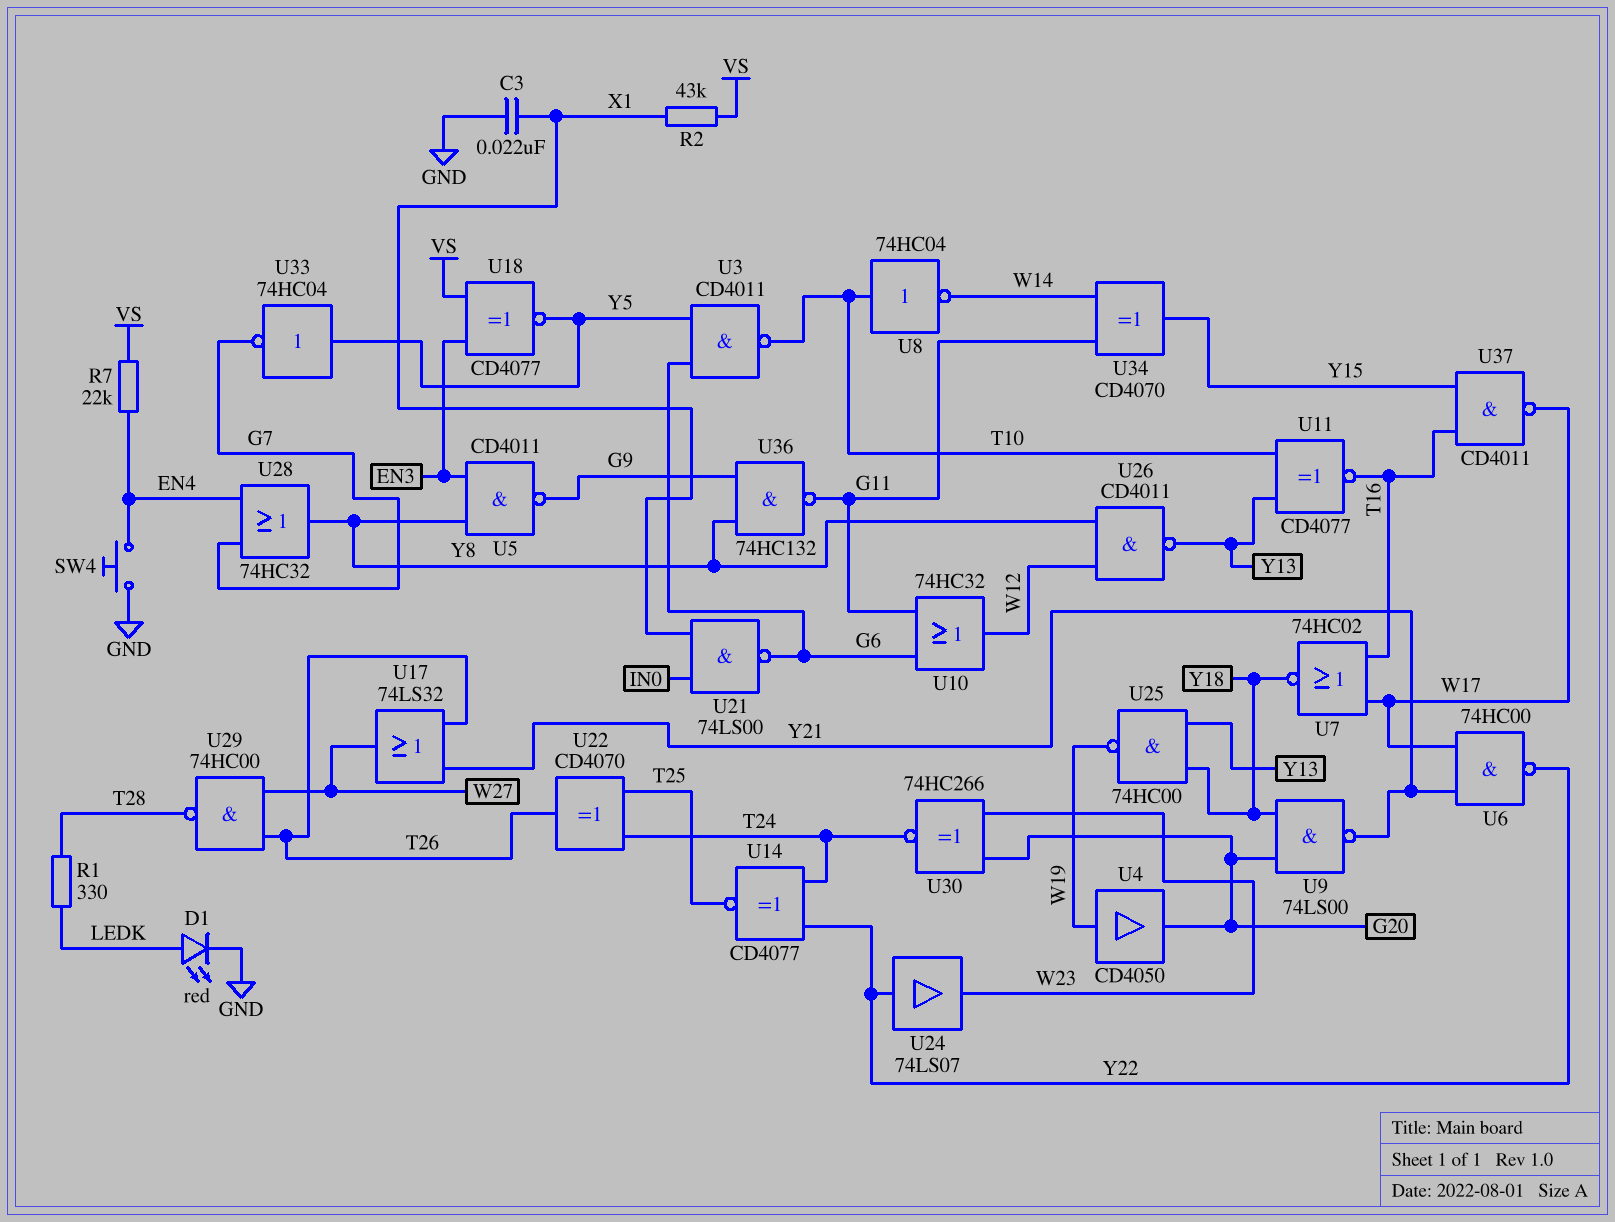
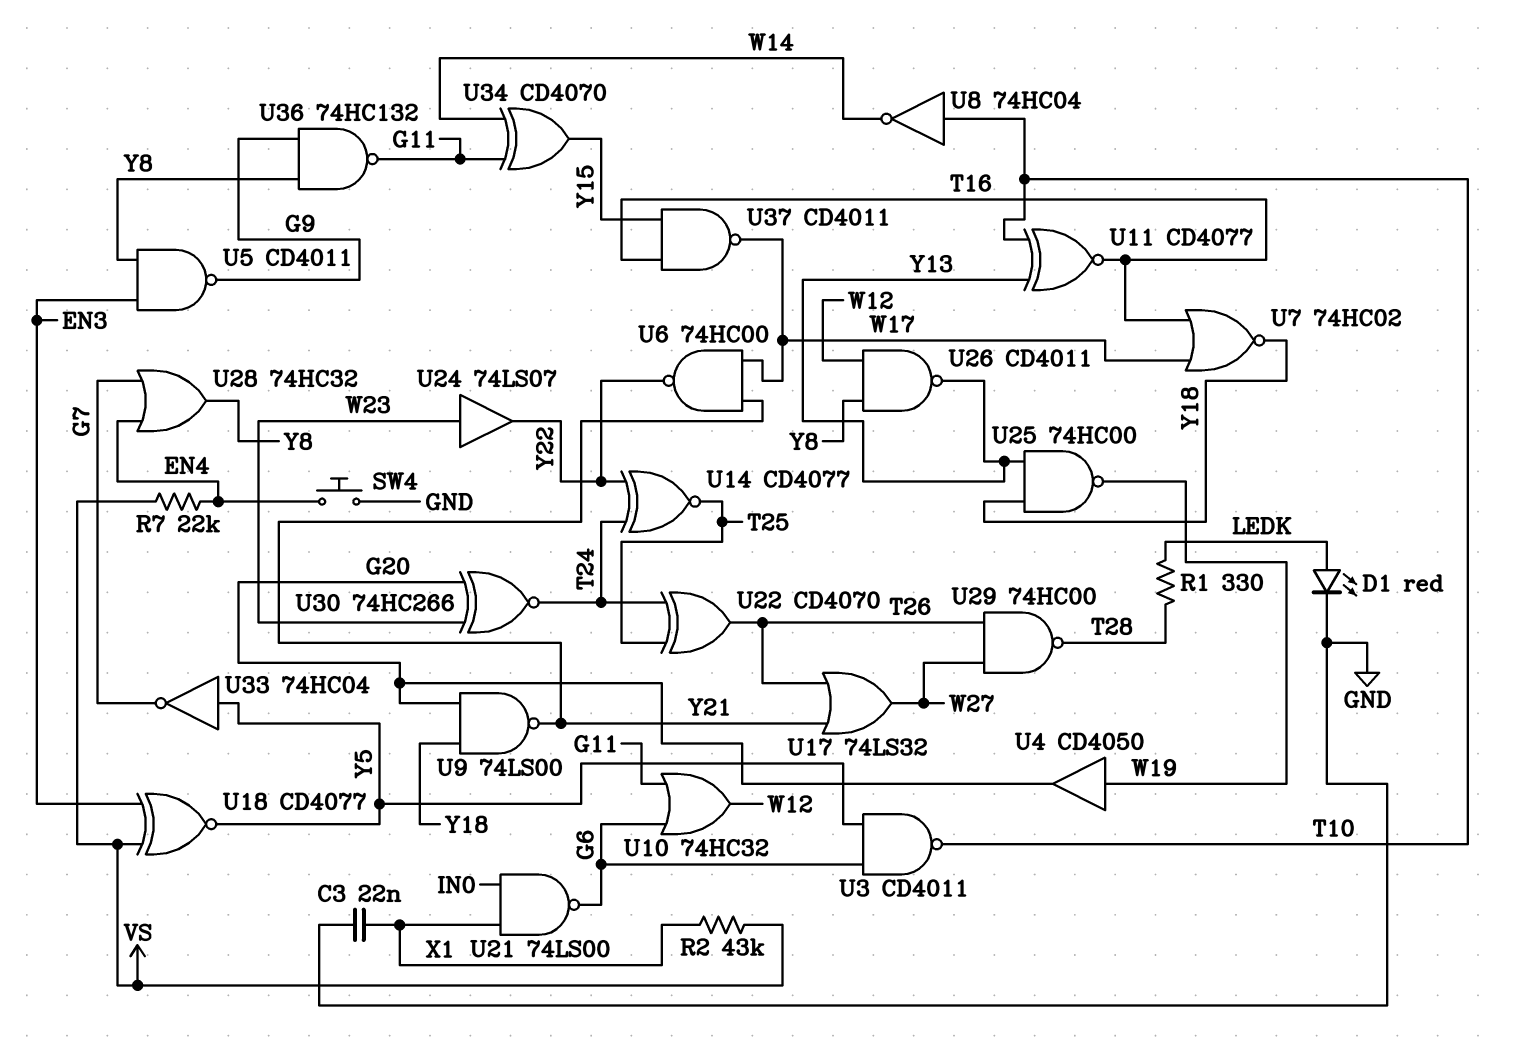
U24: buffer 74LS07 (in Y22, out W23) -> buffer 74LS07 (in W23, out Y22)

